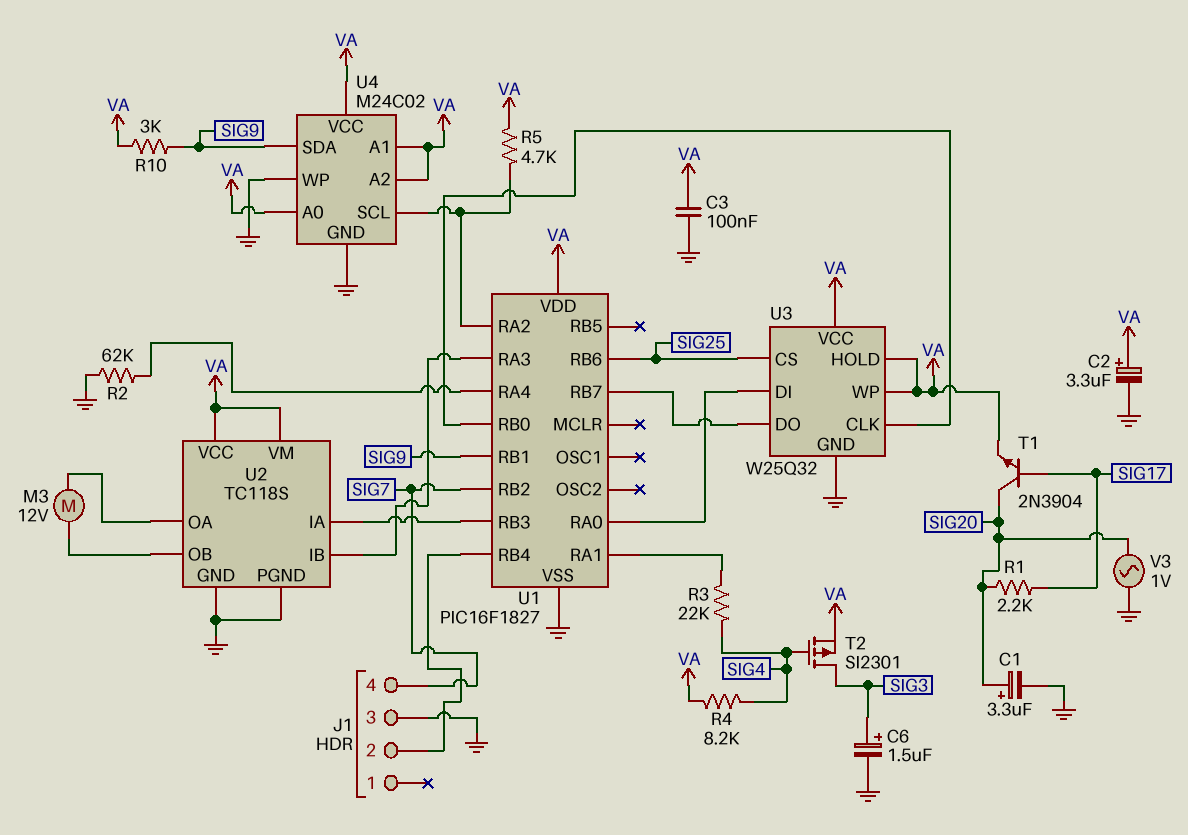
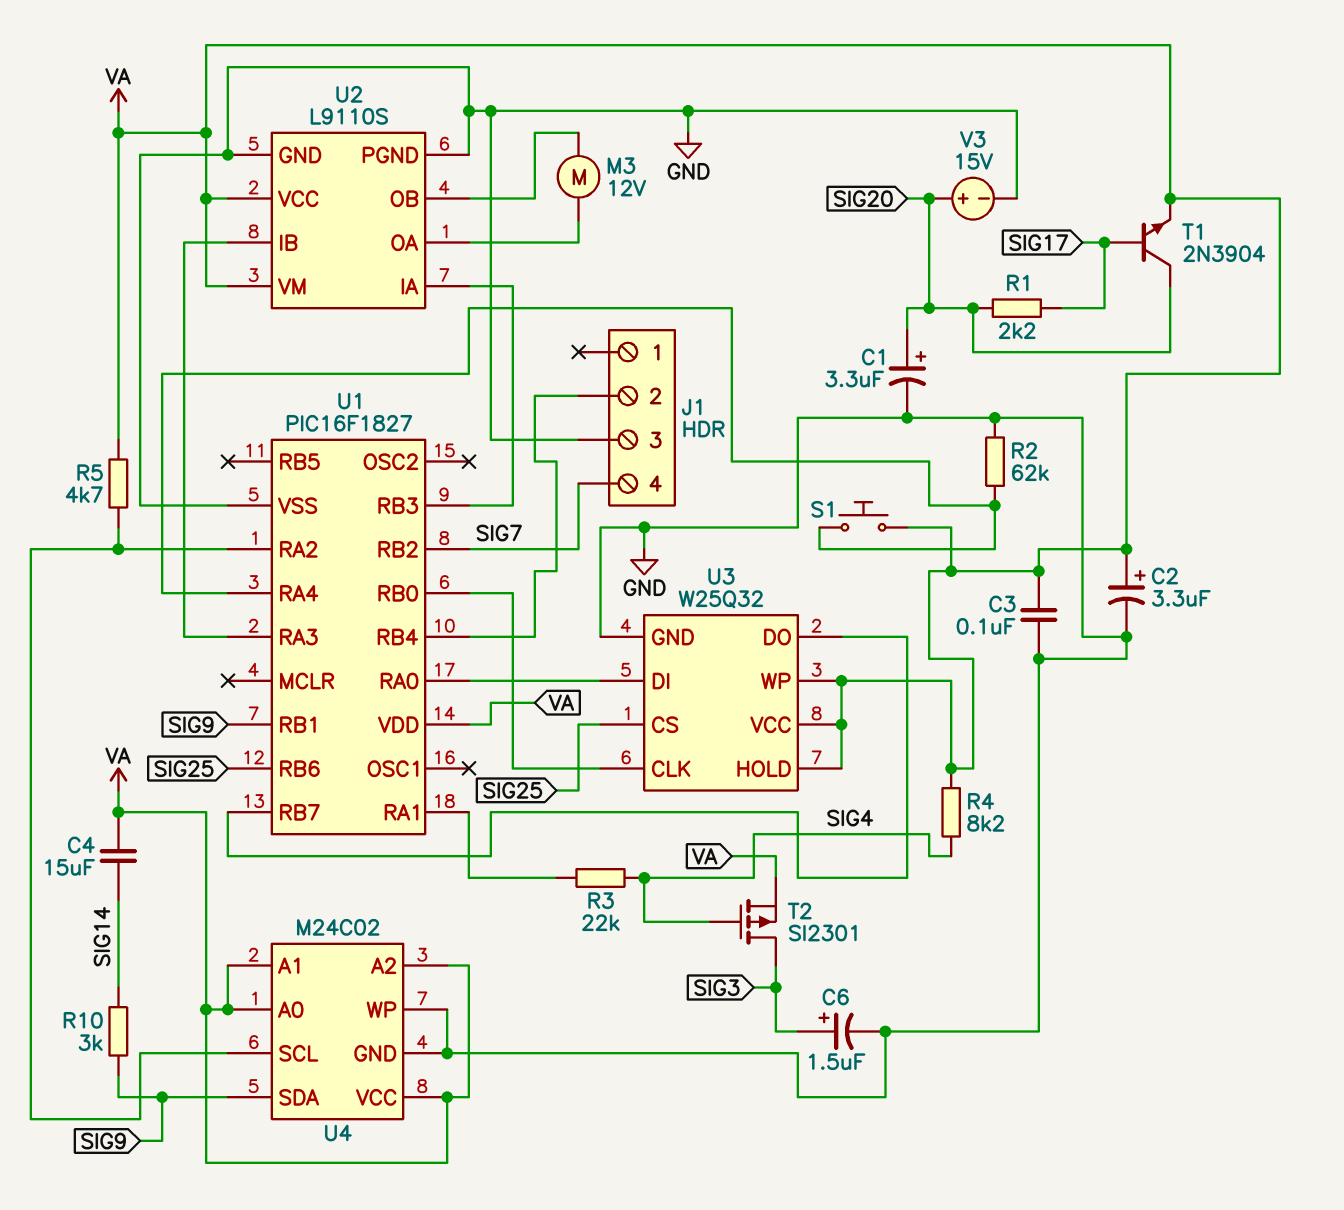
C4: none -> 15uF (SIG14, VA)
R10: 3k (SIG9, VA) -> 3k (SIG9, SIG14)
S1: none -> button (U1/RA4, VA)
U2: TC118S -> L9110S
V3: AC 1V (GND, SIG20) -> 15V (plus SIG20, minus GND)

